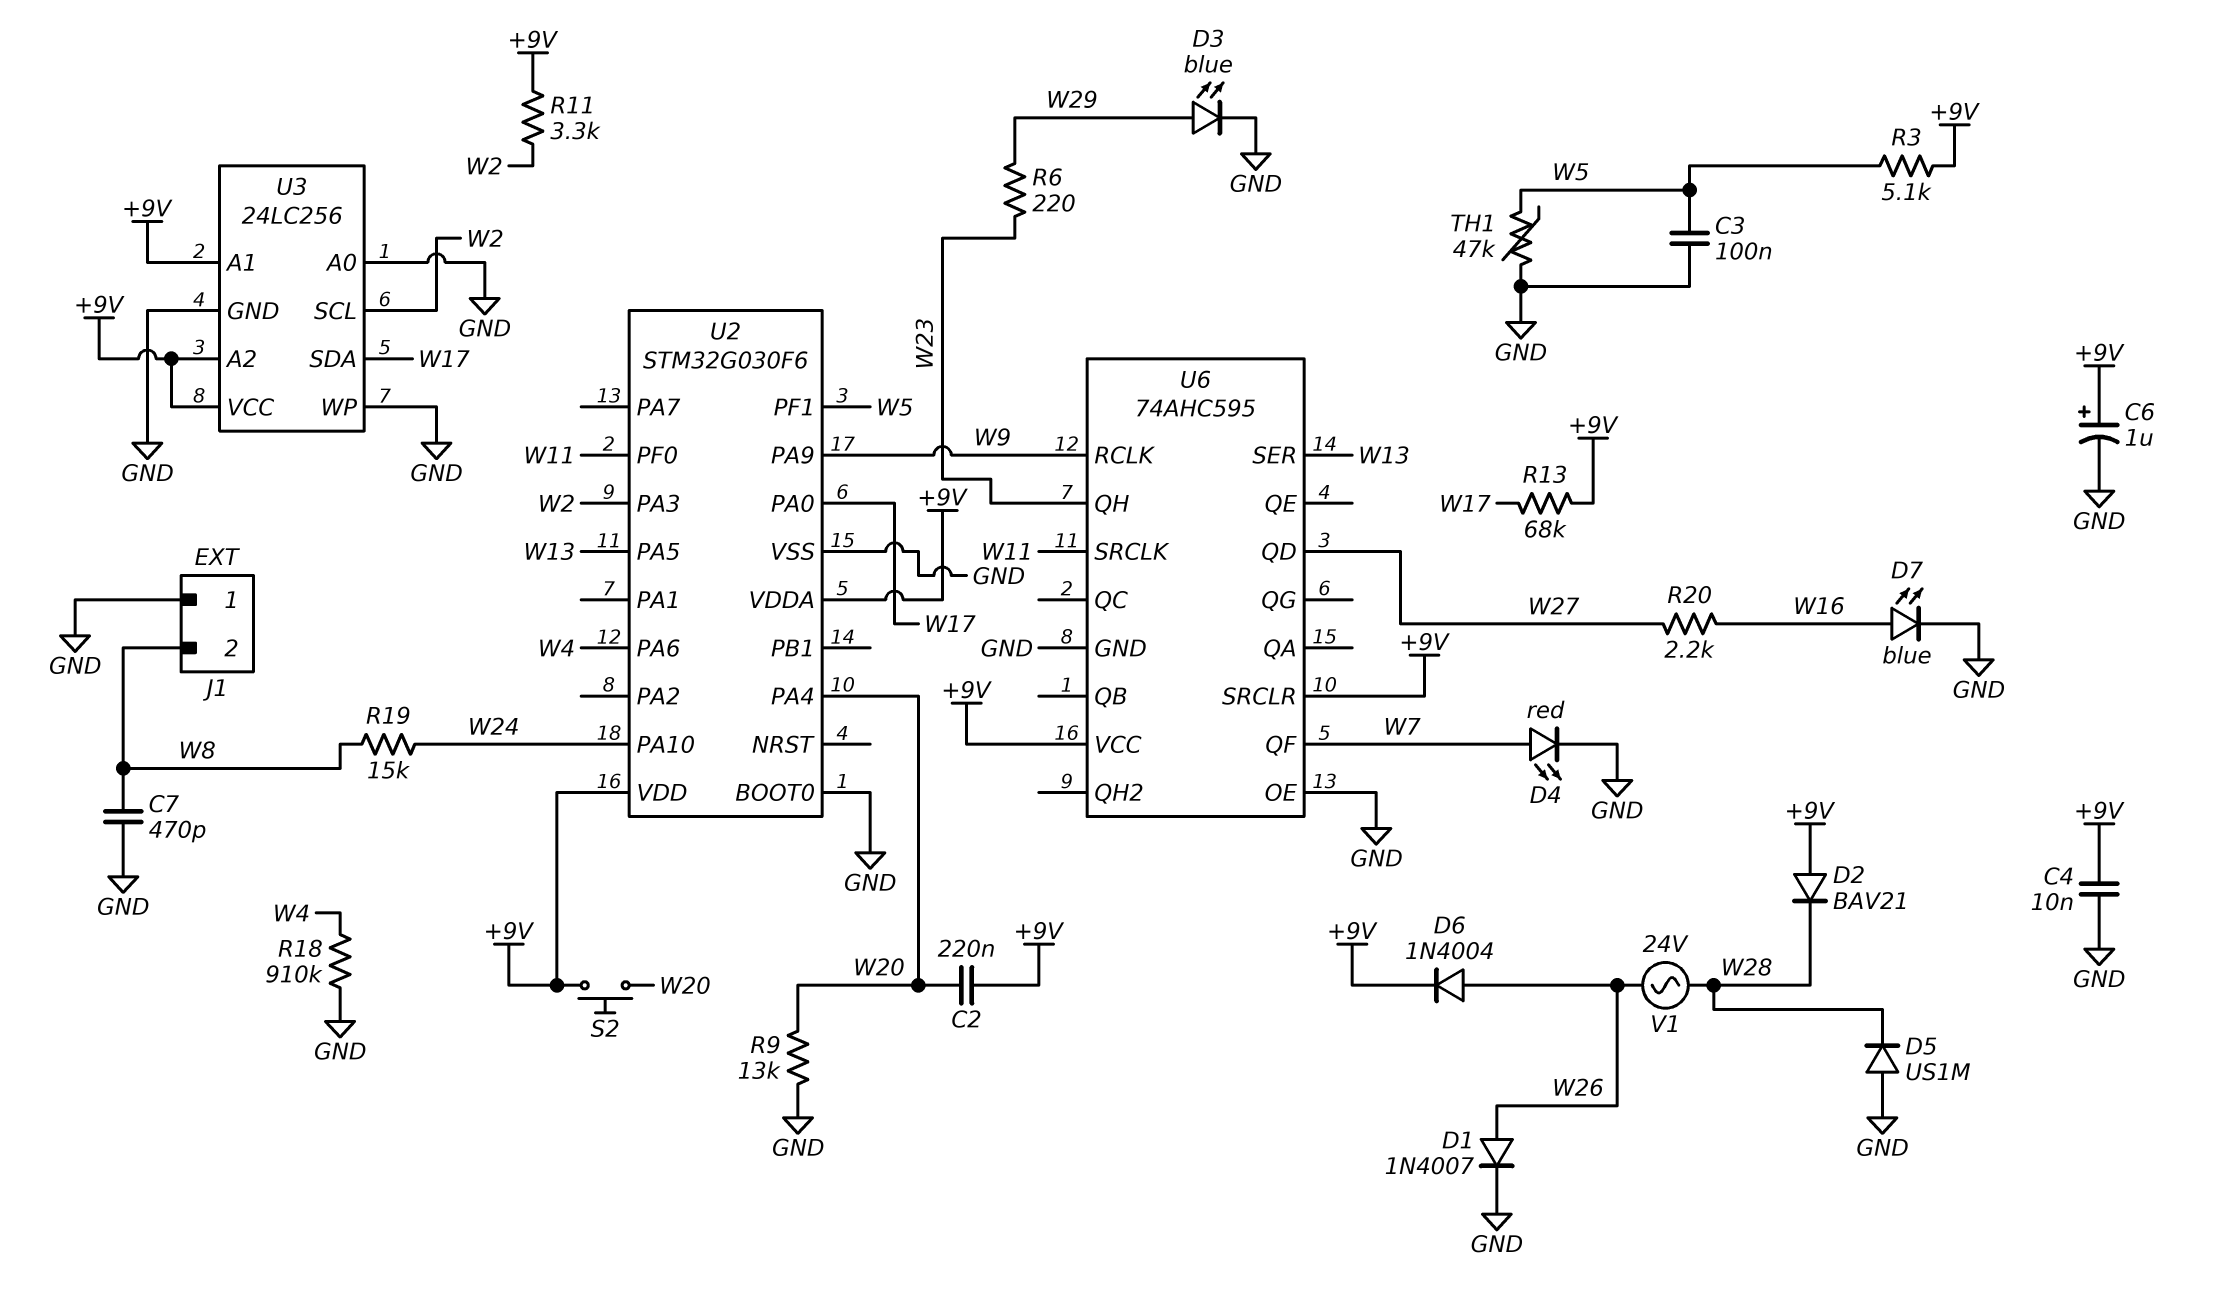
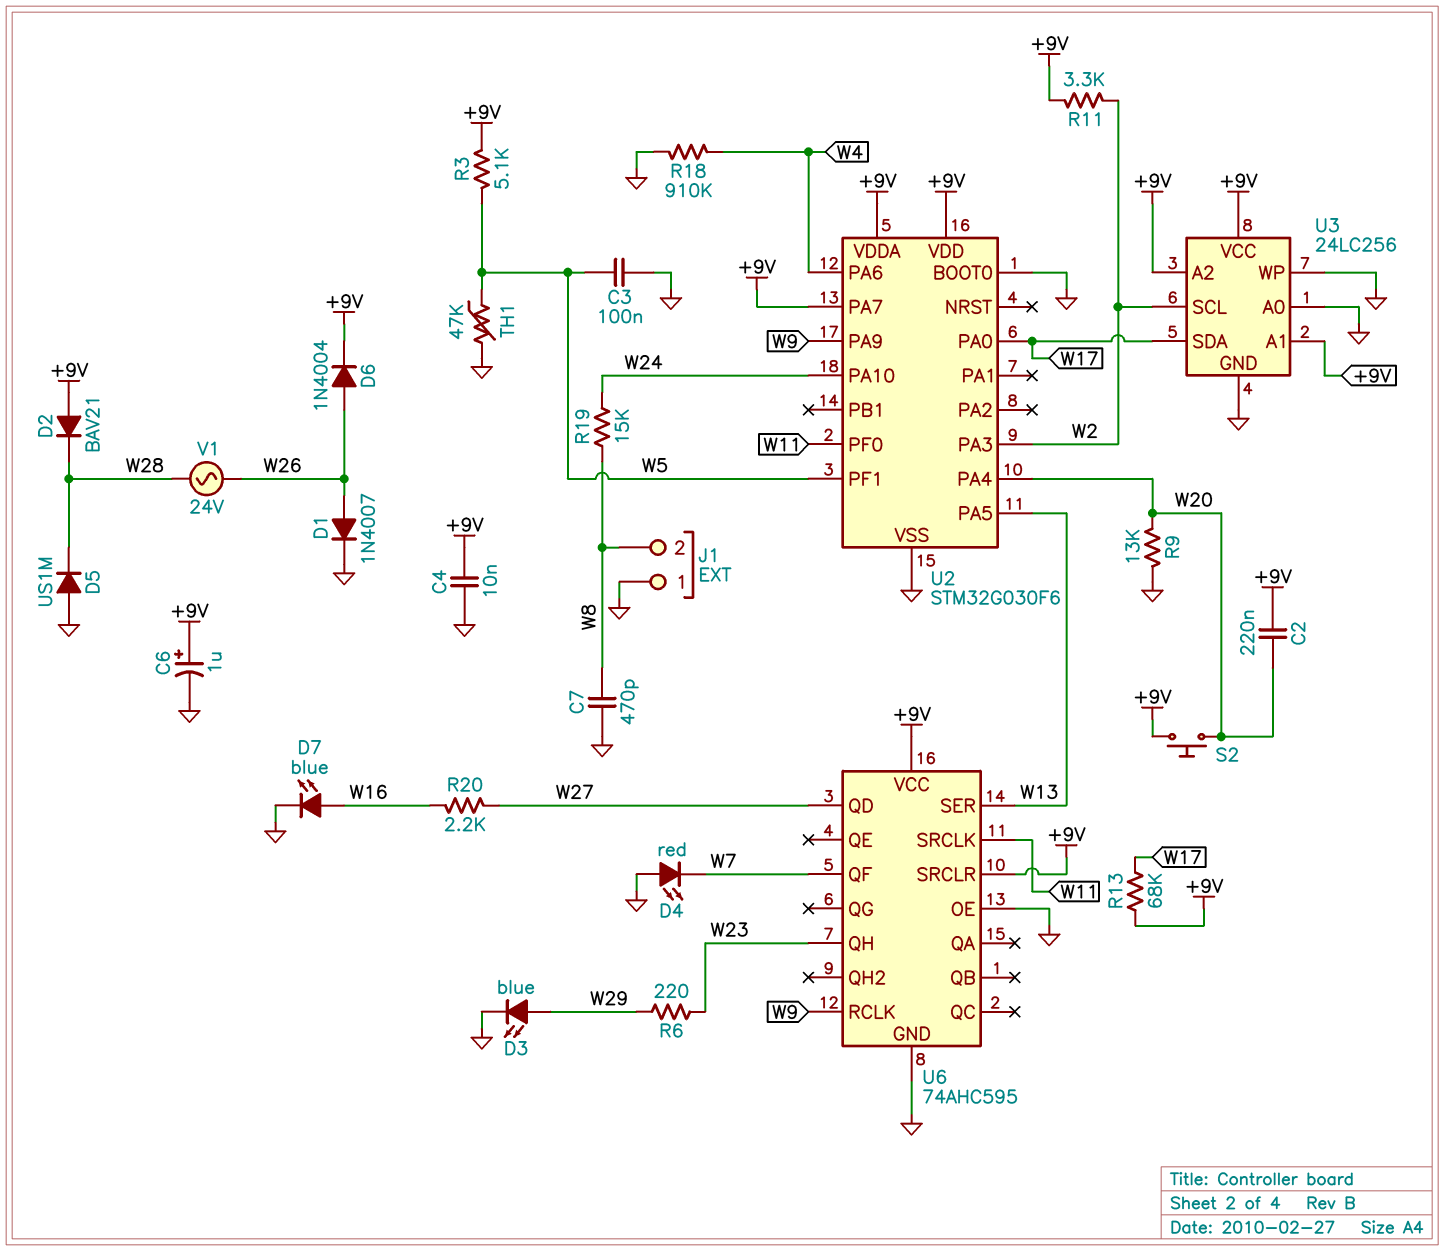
D4: LED red (A W7, K GND) -> LED red (A GND, K W7)
U2 pin PA7: none -> +9V

